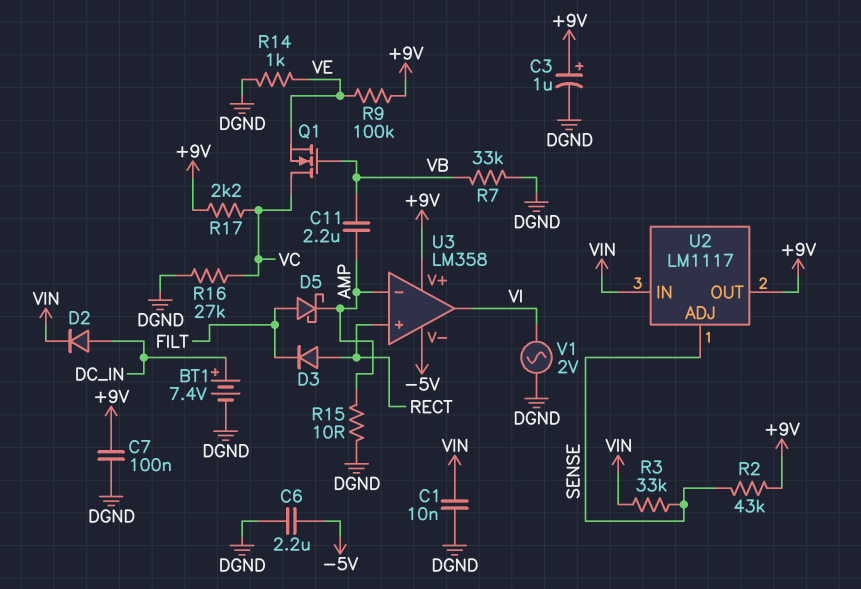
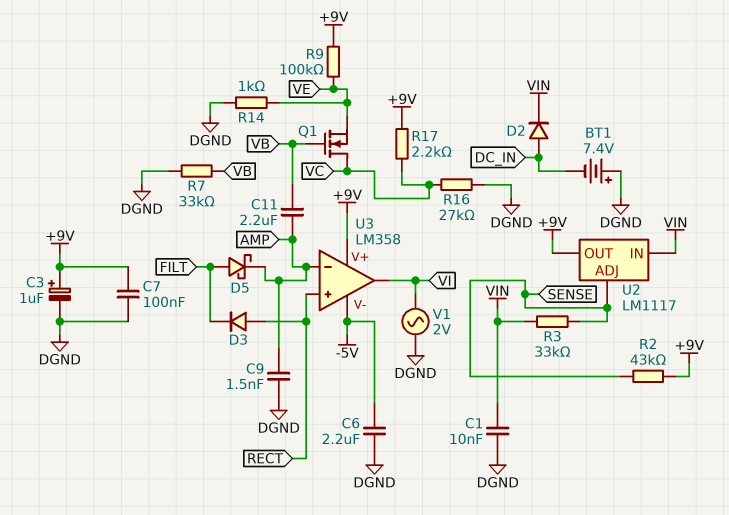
BT1: 7.4V (plus DC_IN, minus DGND) -> 7.4V (plus DGND, minus DC_IN)
C9: none -> 1.5nF (AMP, DGND)
R15: 10 (AMP, DGND) -> none

